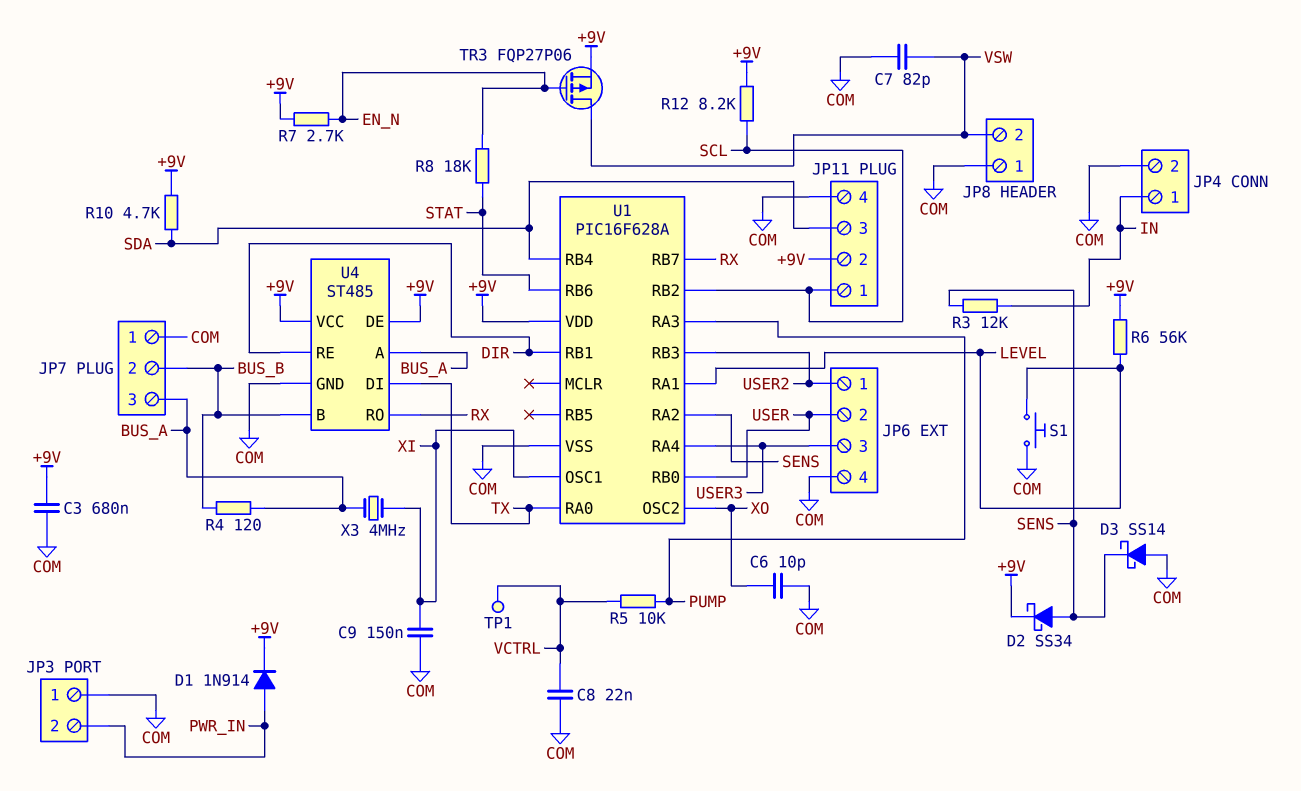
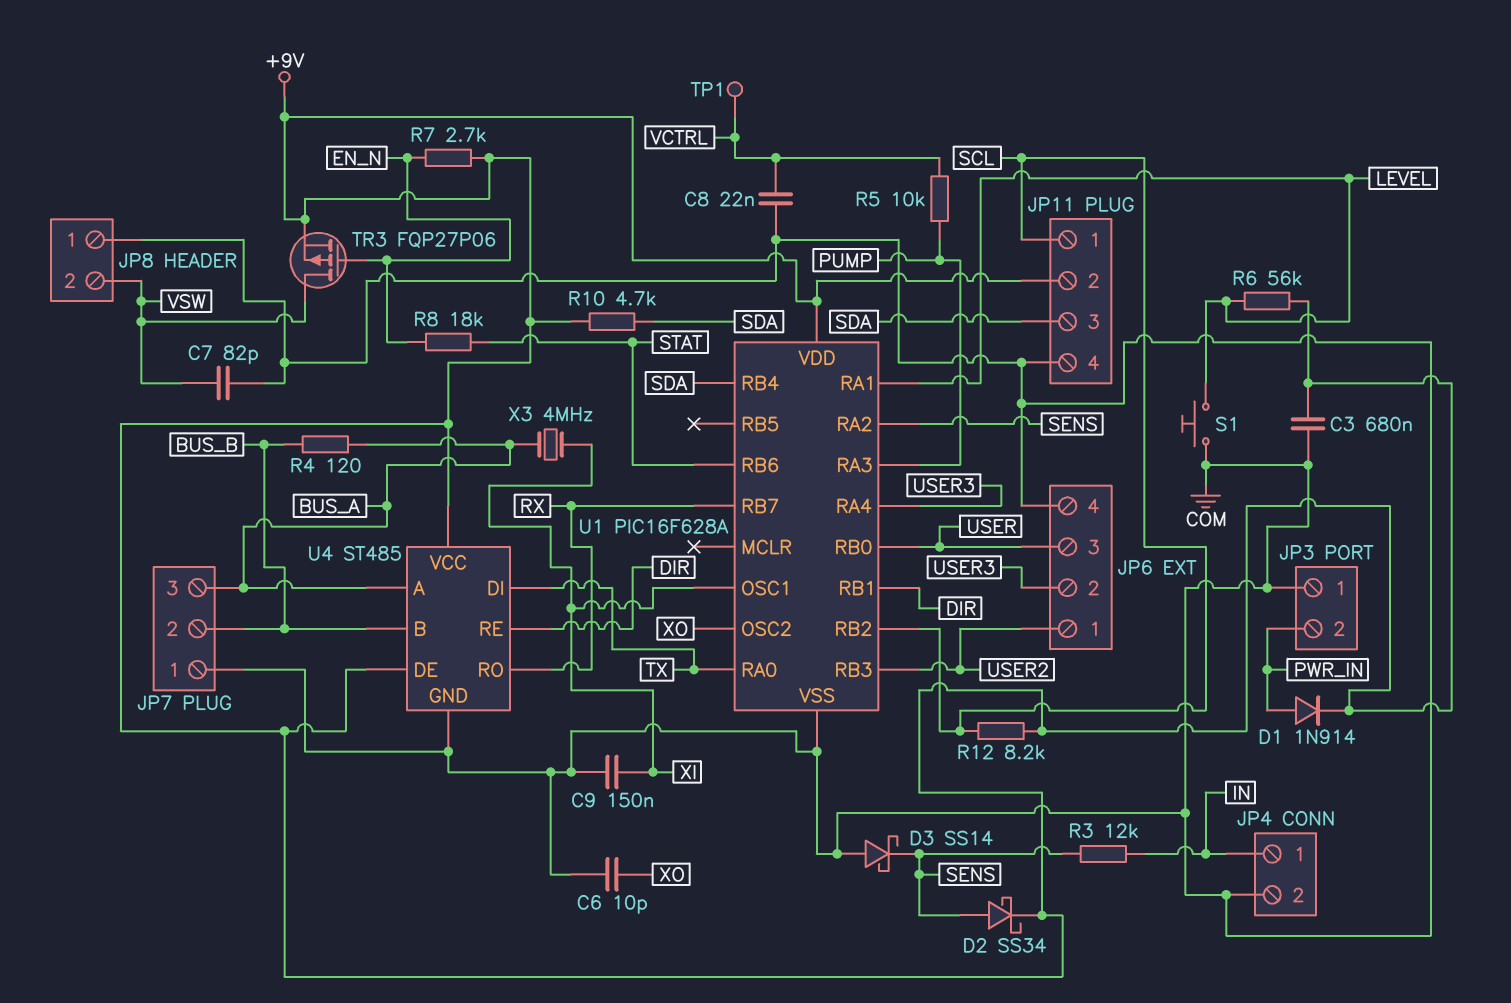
JP6 pin 2: USER -> USER3
JP6 pin 3: USER3 -> USER

